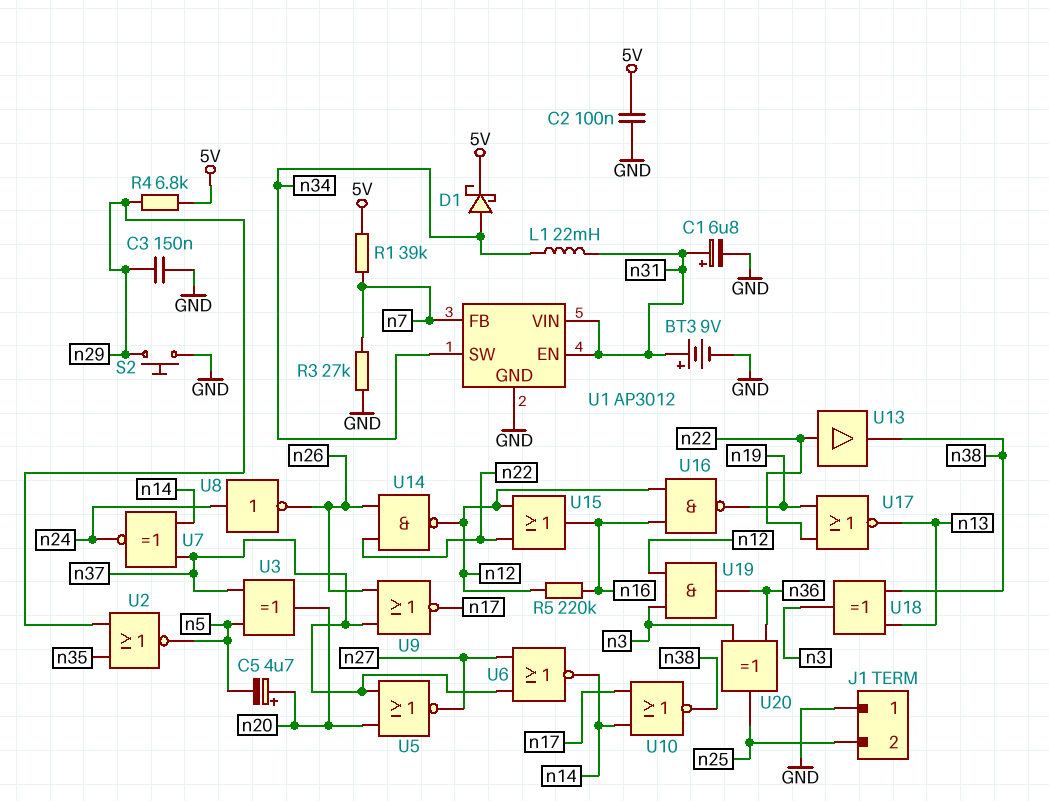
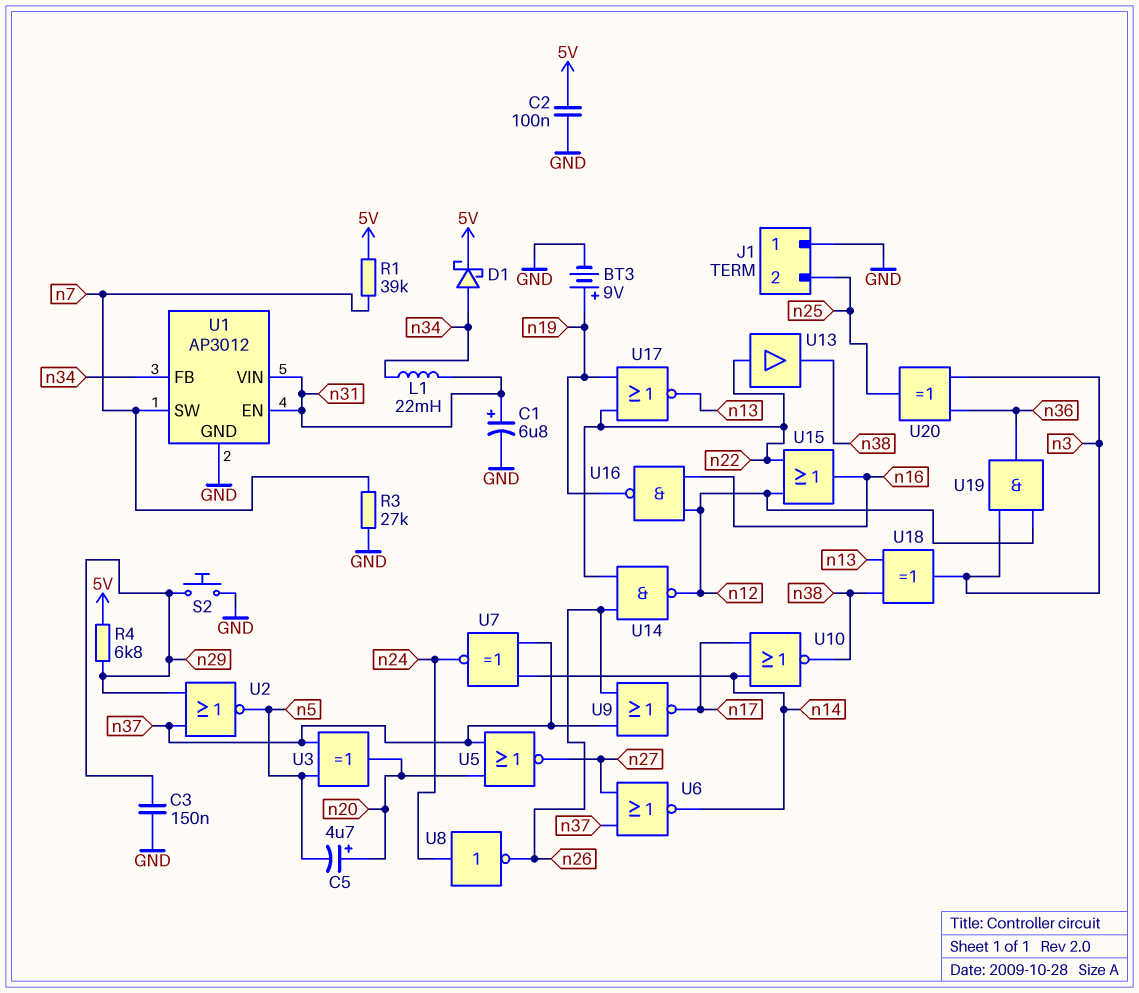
BT3: 9V (plus n31, minus GND) -> 9V (plus n19, minus GND)
R5: 220k (n12, n16) -> none
U1 pin FB: n7 -> n34
U1 pin SW: n34 -> n7
U2: NOR (in n29, in n35, out n5) -> NOR (in n29, in n37, out n5)

